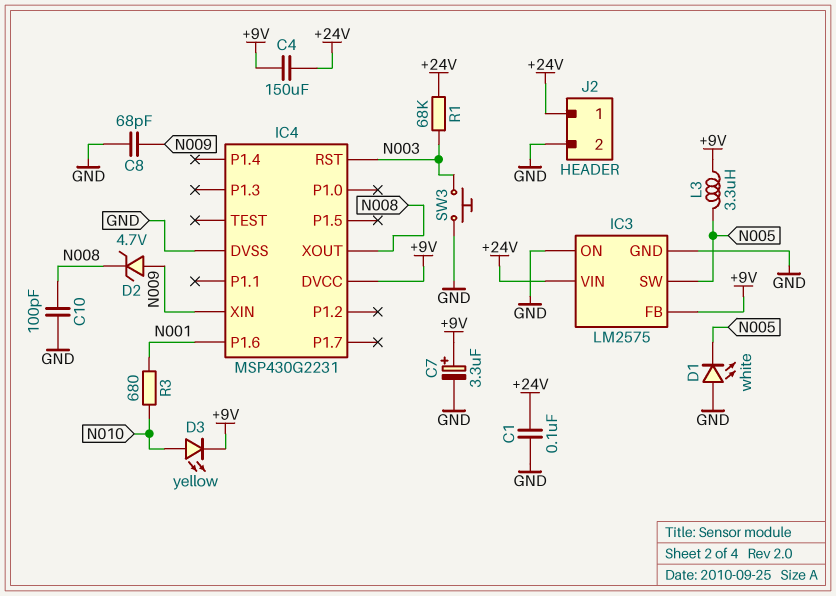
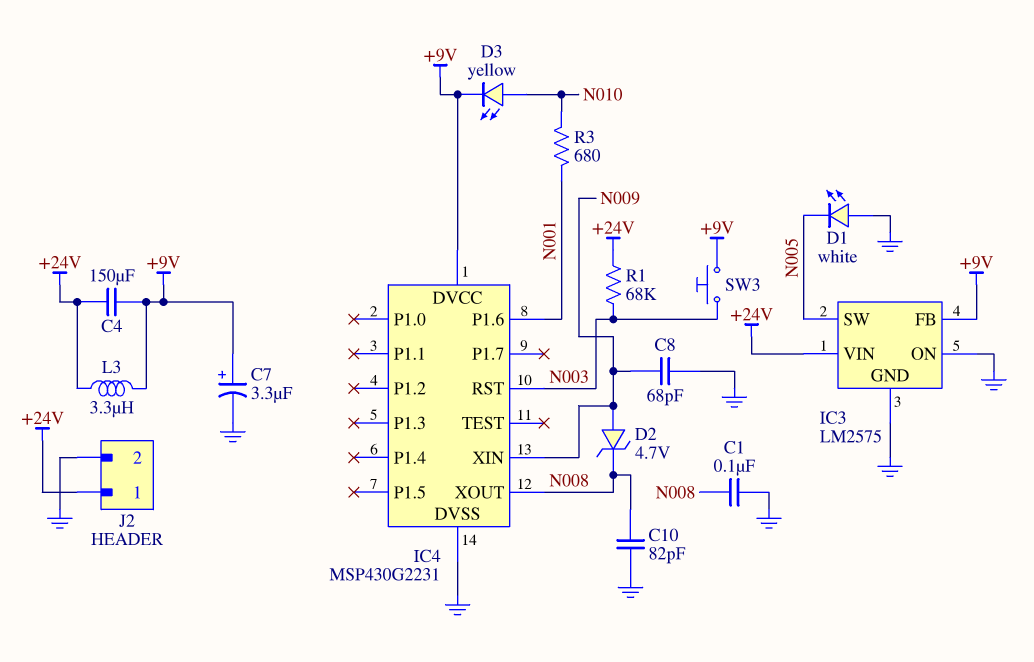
C1: 100nF (+24V, GND) -> 100nF (GND, N008)
C10: 100pF (GND, N008) -> 82pF (GND, N008)
L3: 3.3uH (+9V, N005) -> 3.3uH (+9V, +24V)
SW3: button (GND, N003) -> button (+9V, N003)

